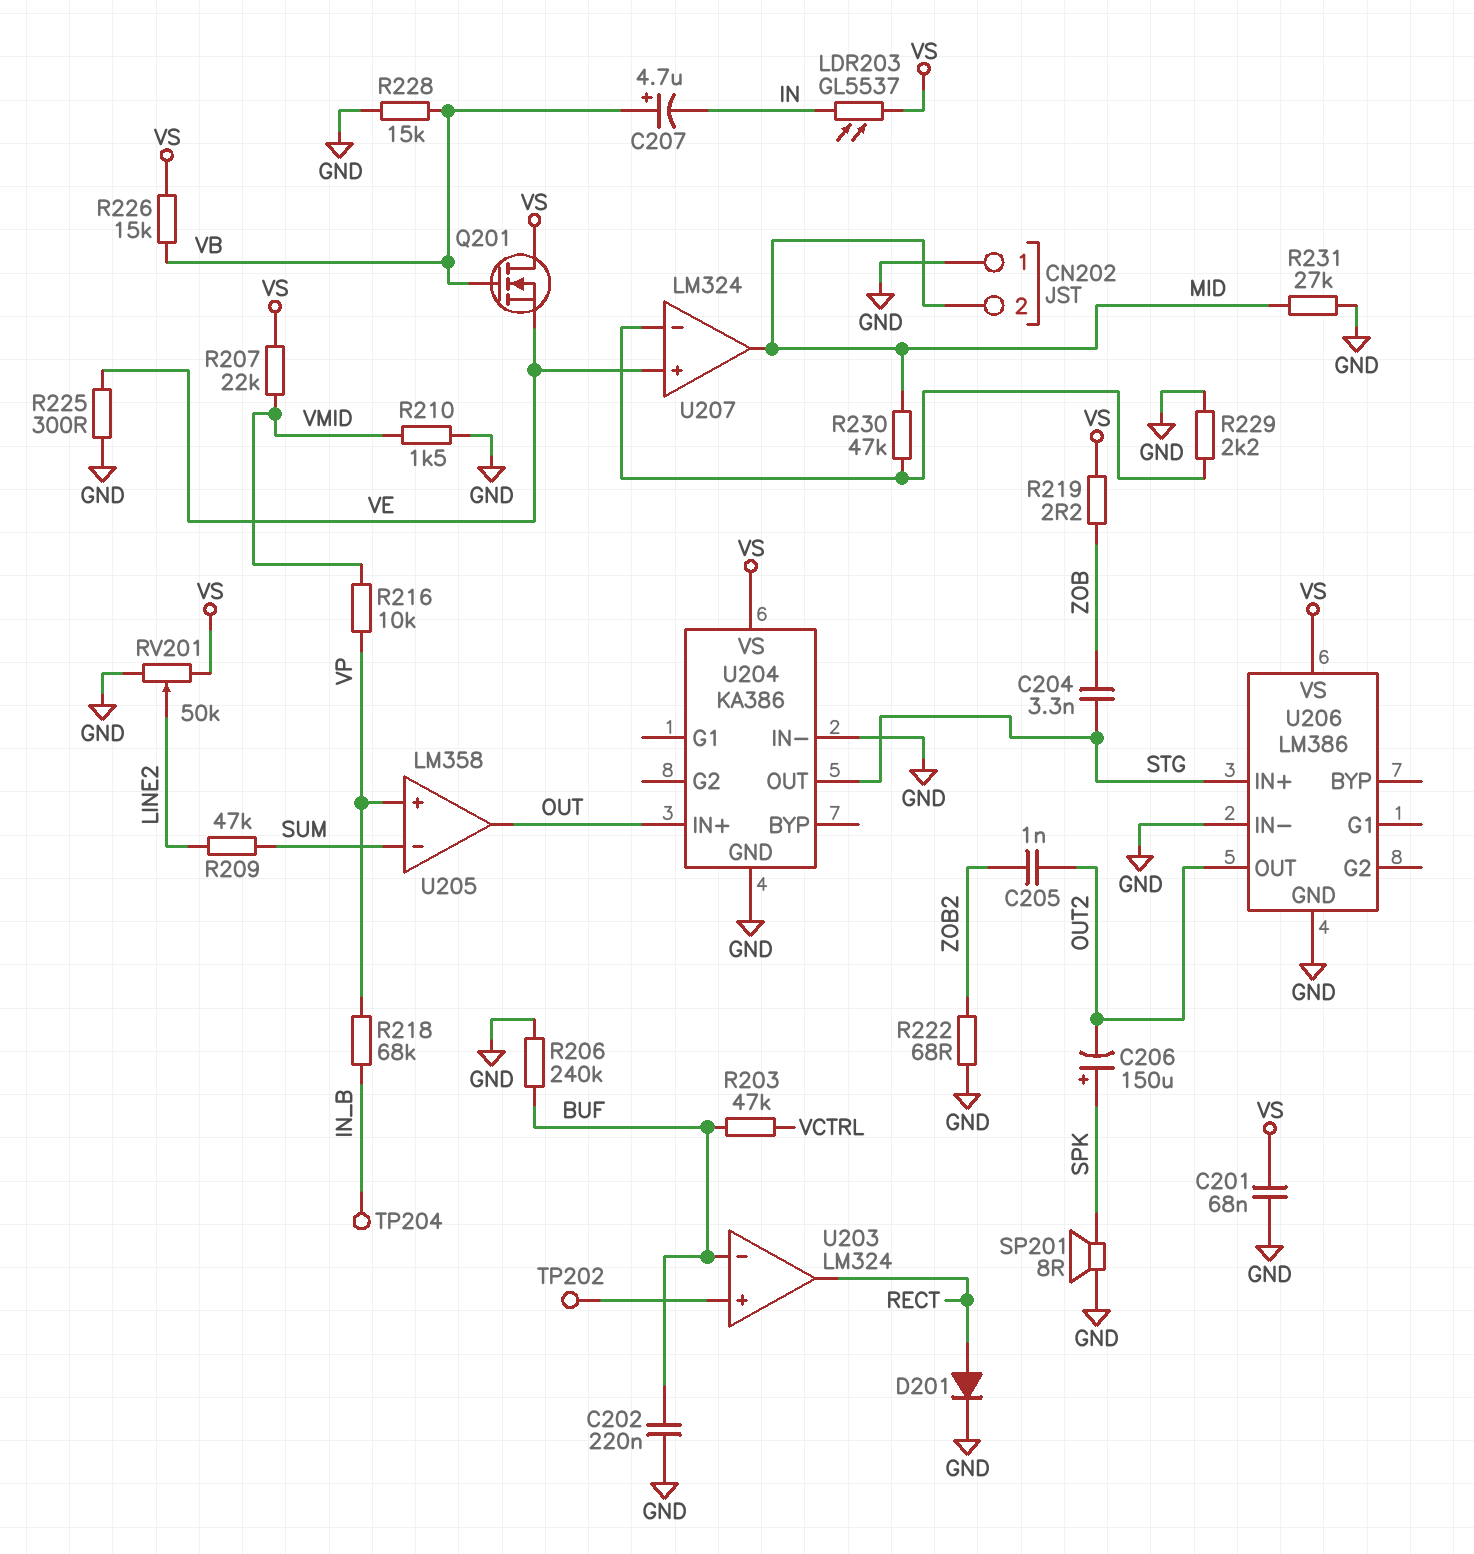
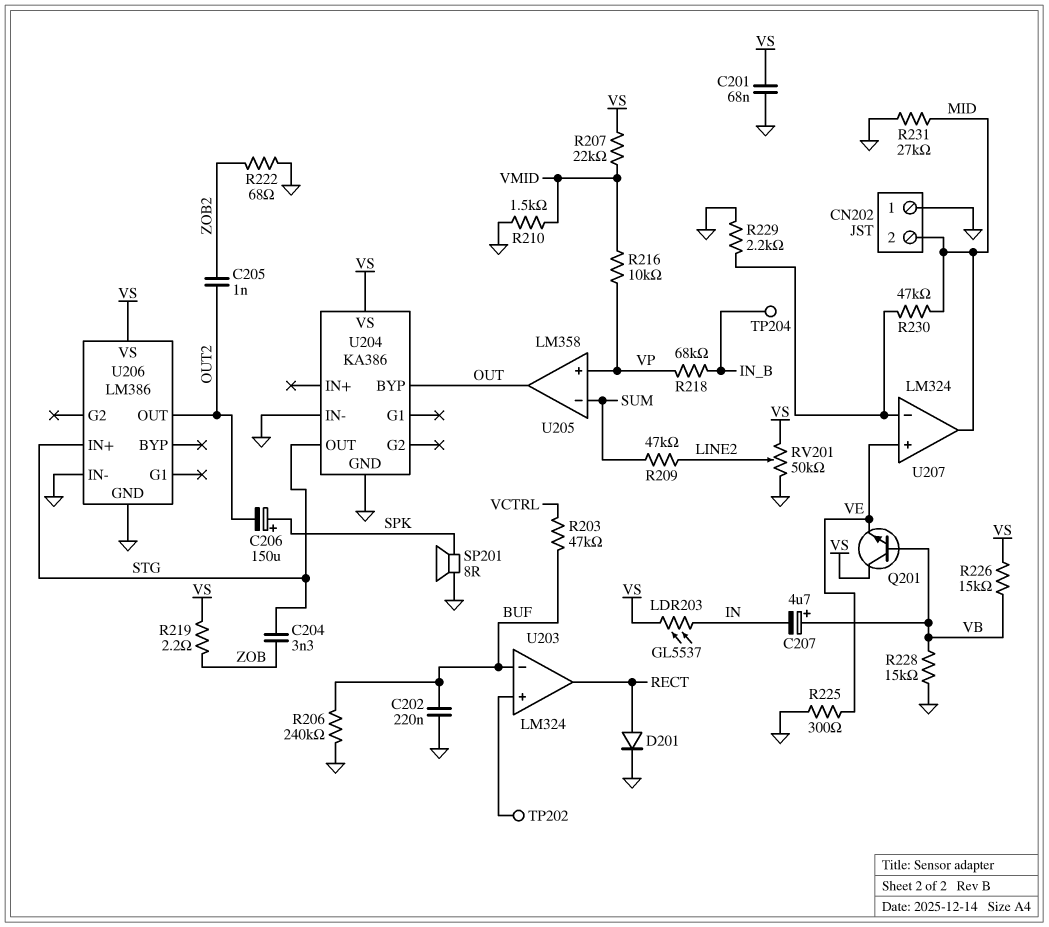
Q201: NMOS (G VB, D VS, S VE) -> NPN (B VB, C VS, E VE)
U204 pin BYP: none -> OUT
U204 pin IN+: OUT -> none

